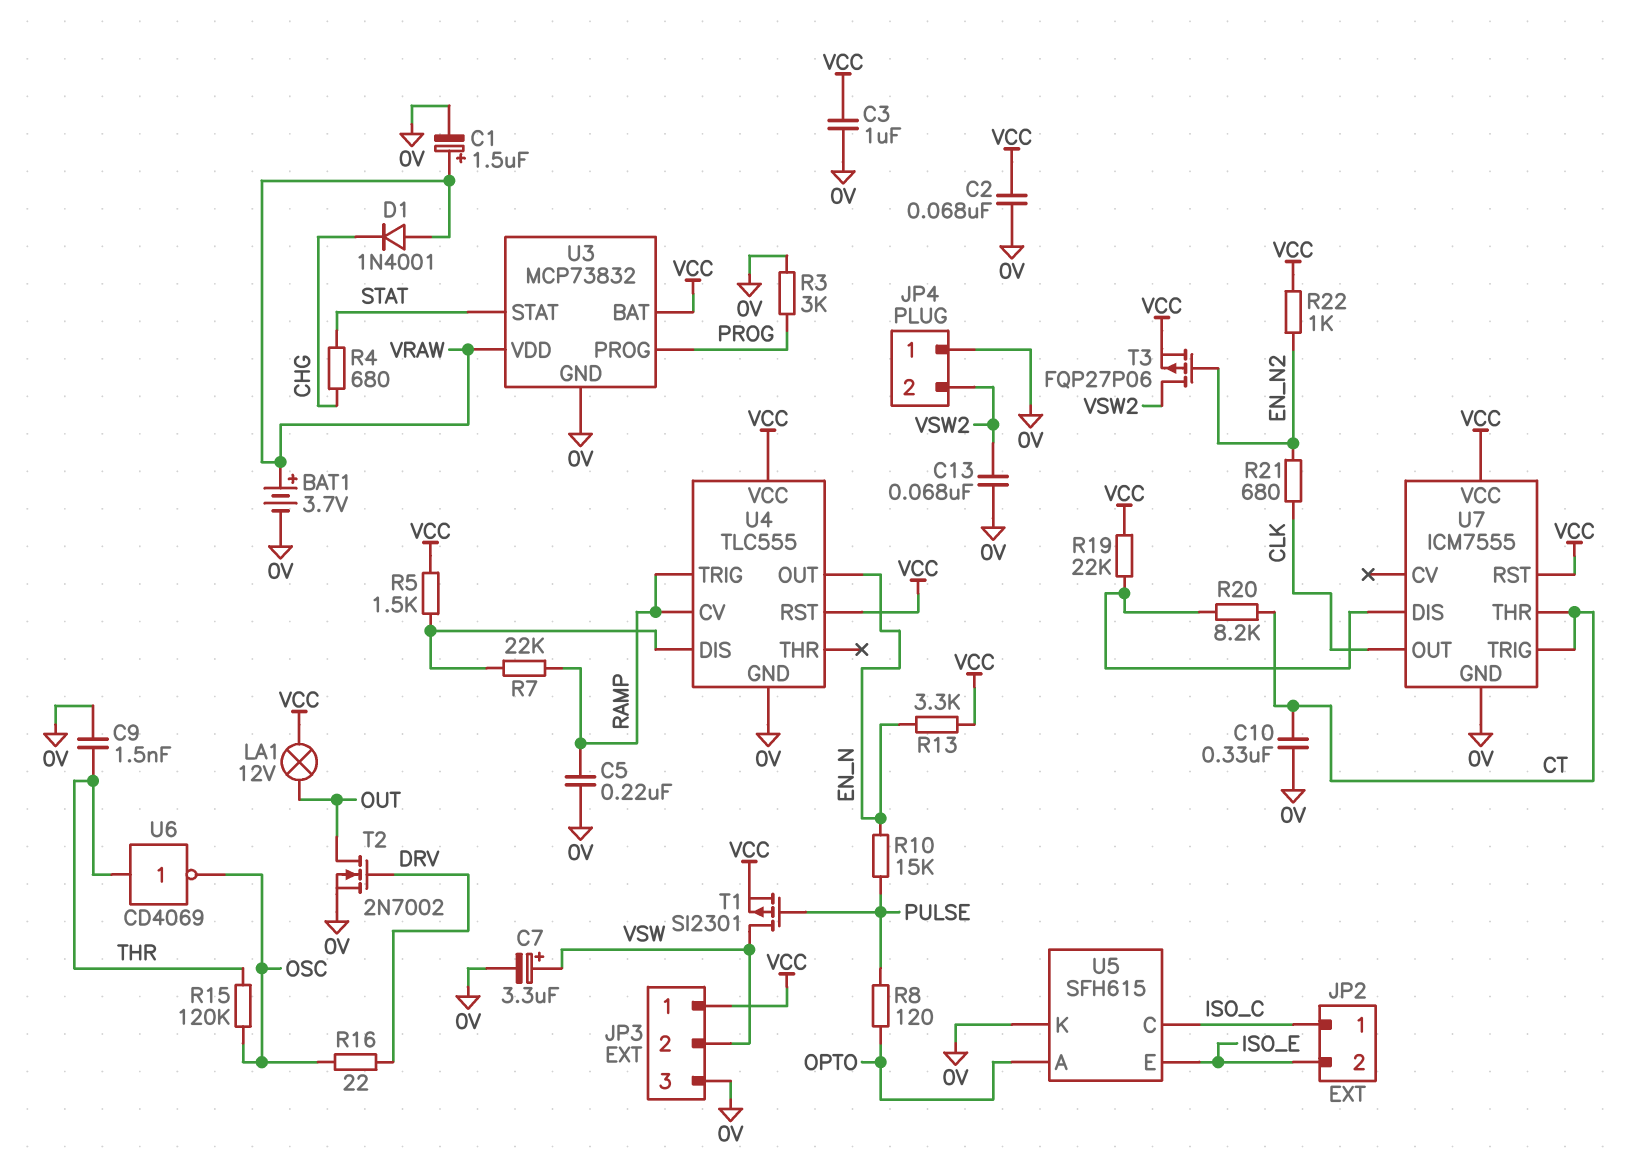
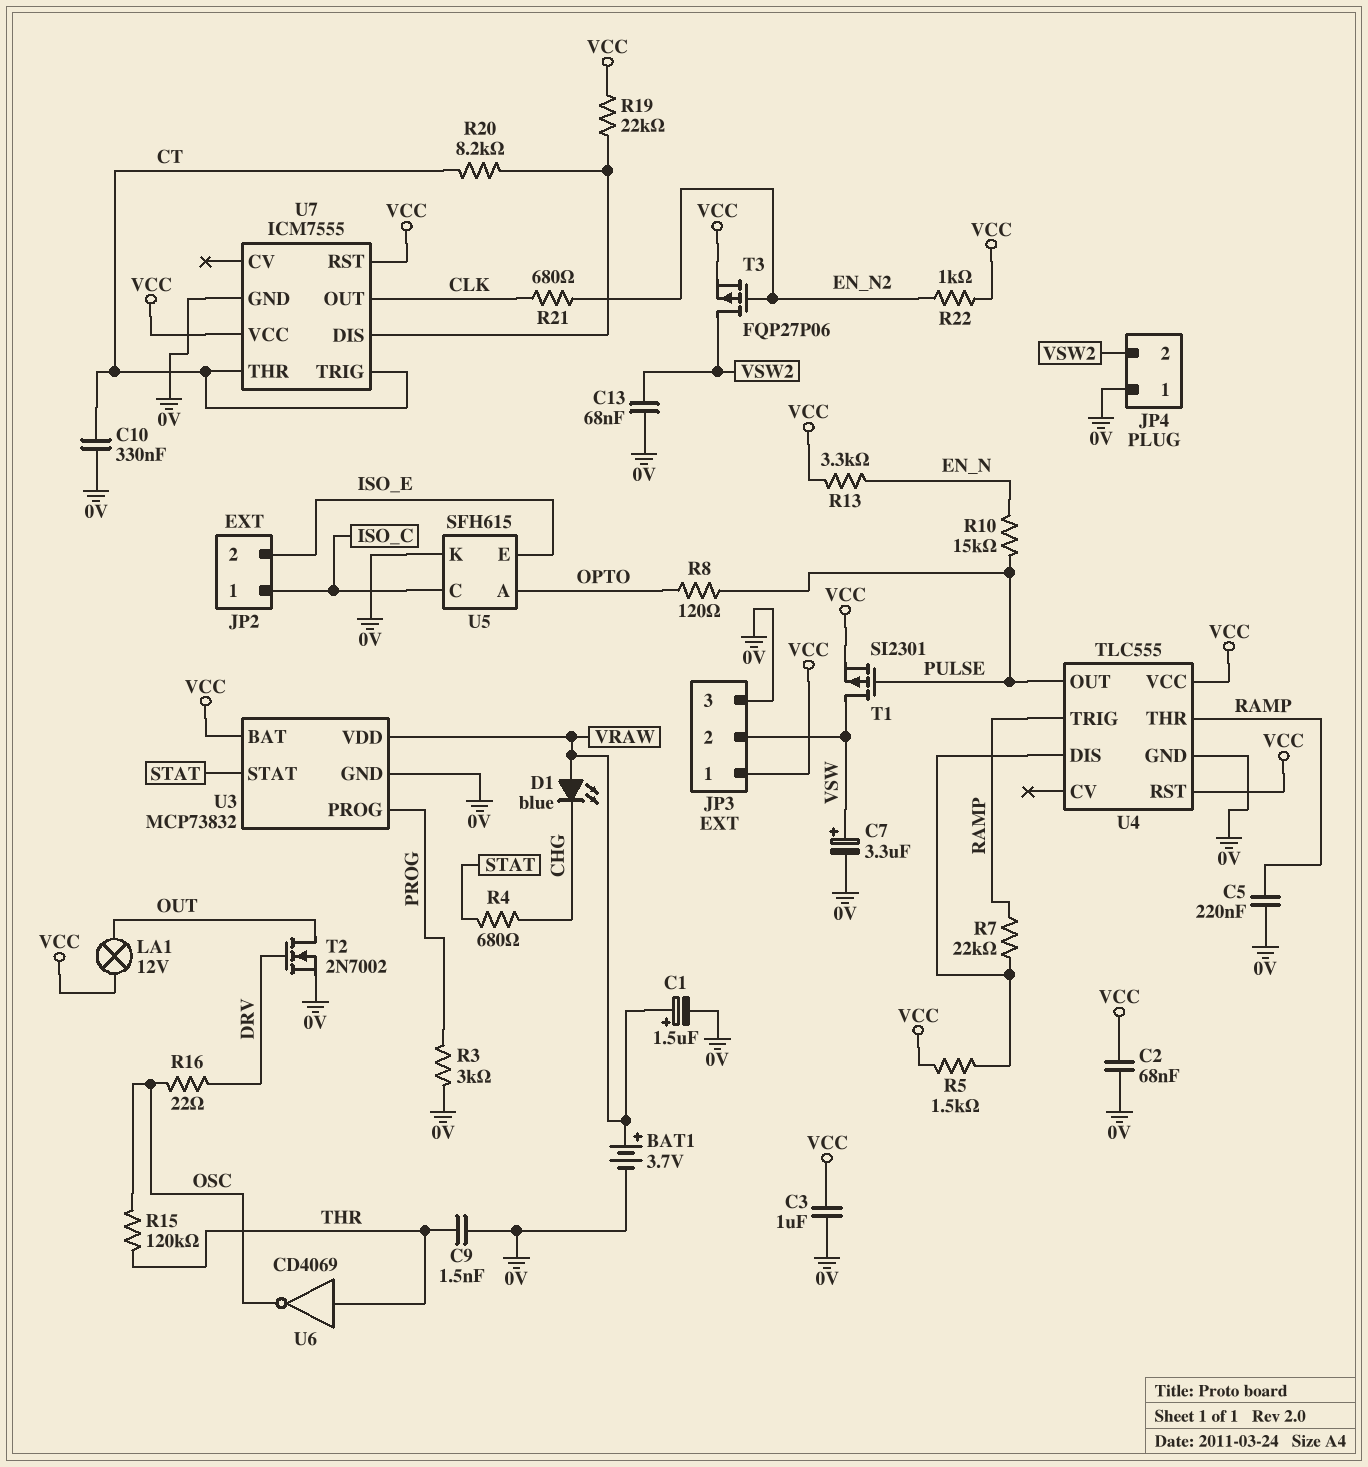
D1: diode 1N4001 (A VRAW, K CHG) -> LED blue (A VRAW, K CHG)
U4 pin CV: RAMP -> none
U4 pin OUT: EN_N -> PULSE
U4 pin THR: none -> RAMP

